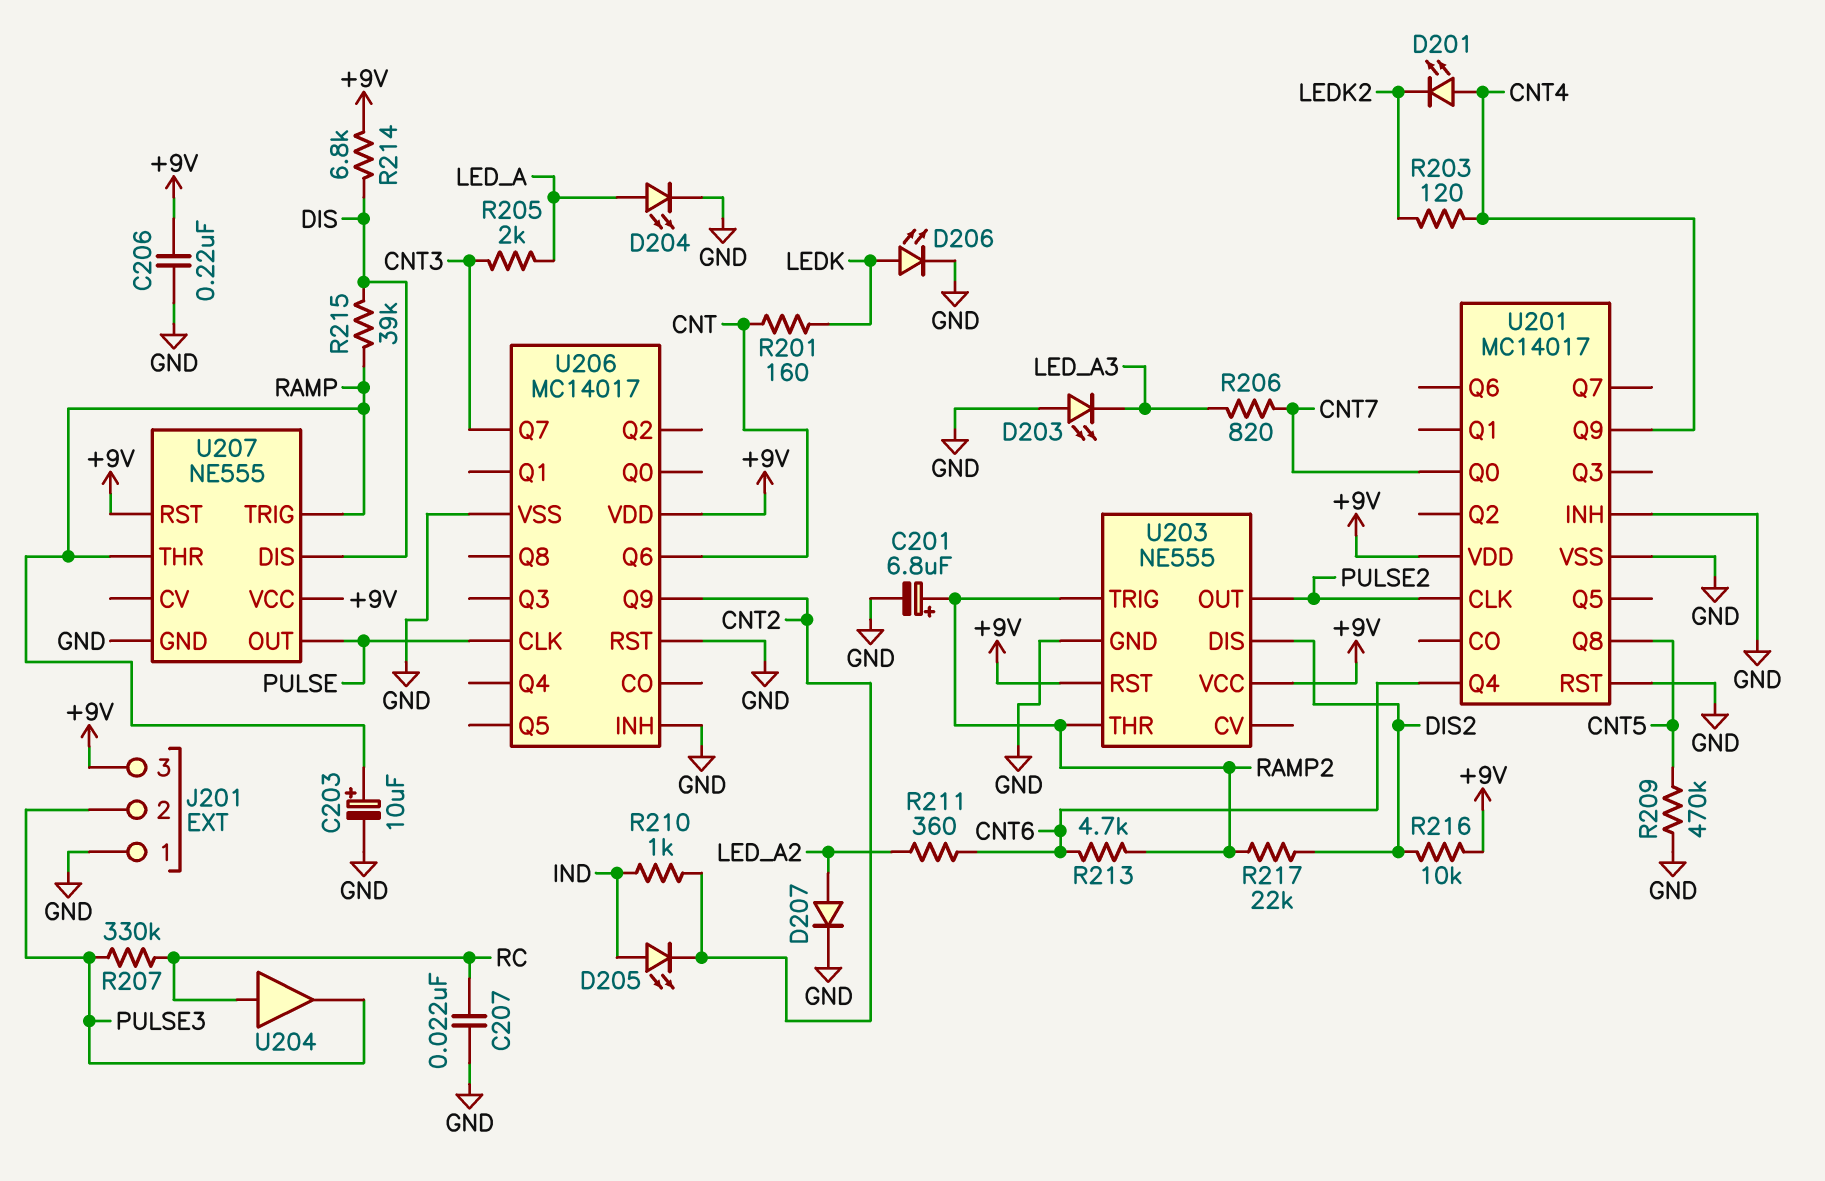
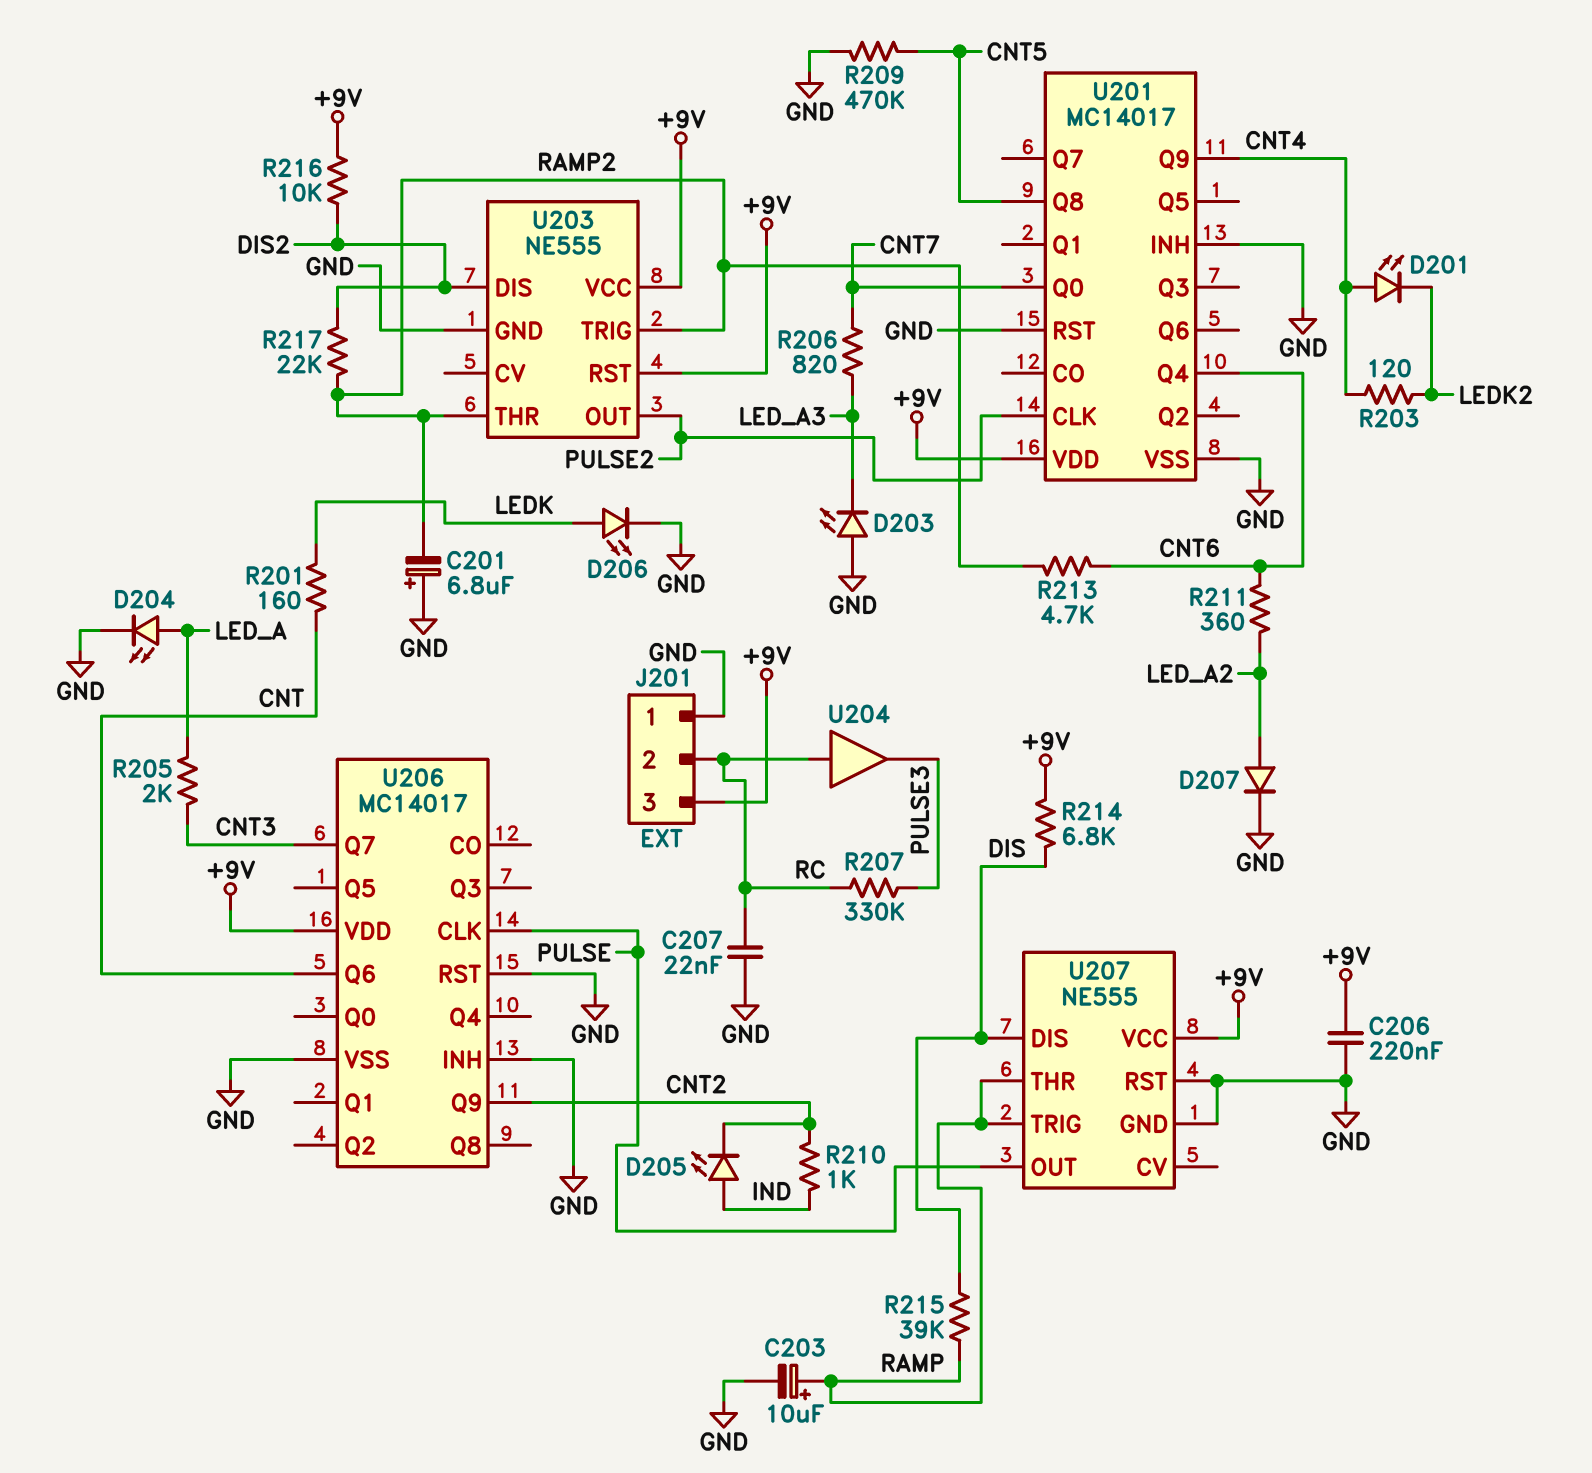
C201: 6.8uF (plus RAMP2, minus GND) -> 6.8uF (plus GND, minus RAMP2)
J201 pin 2: PULSE3 -> RC
U207 pin RST: +9V -> GND

